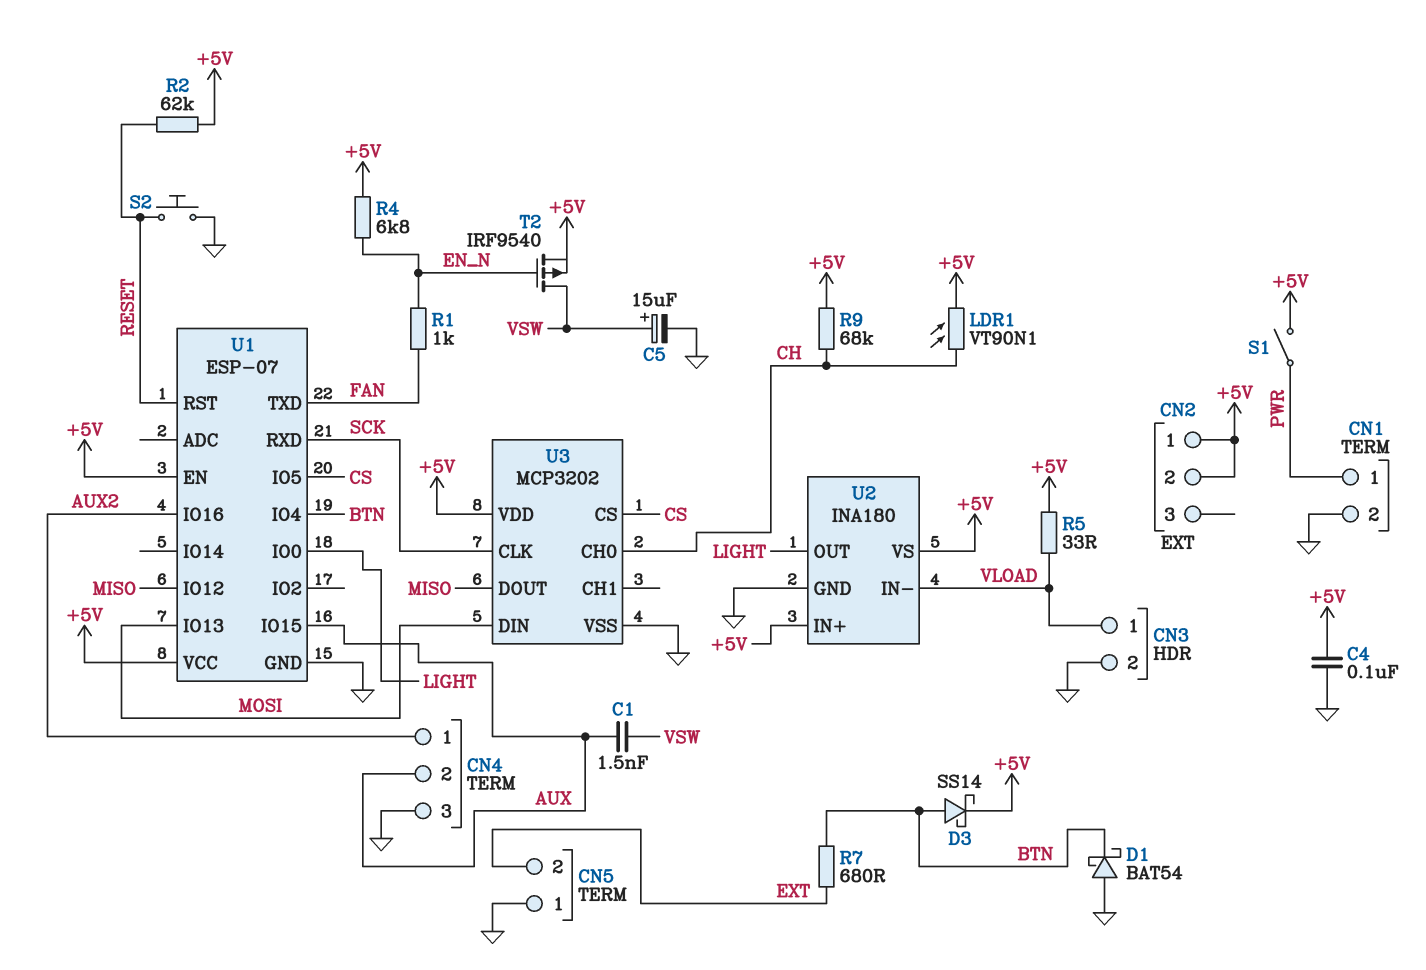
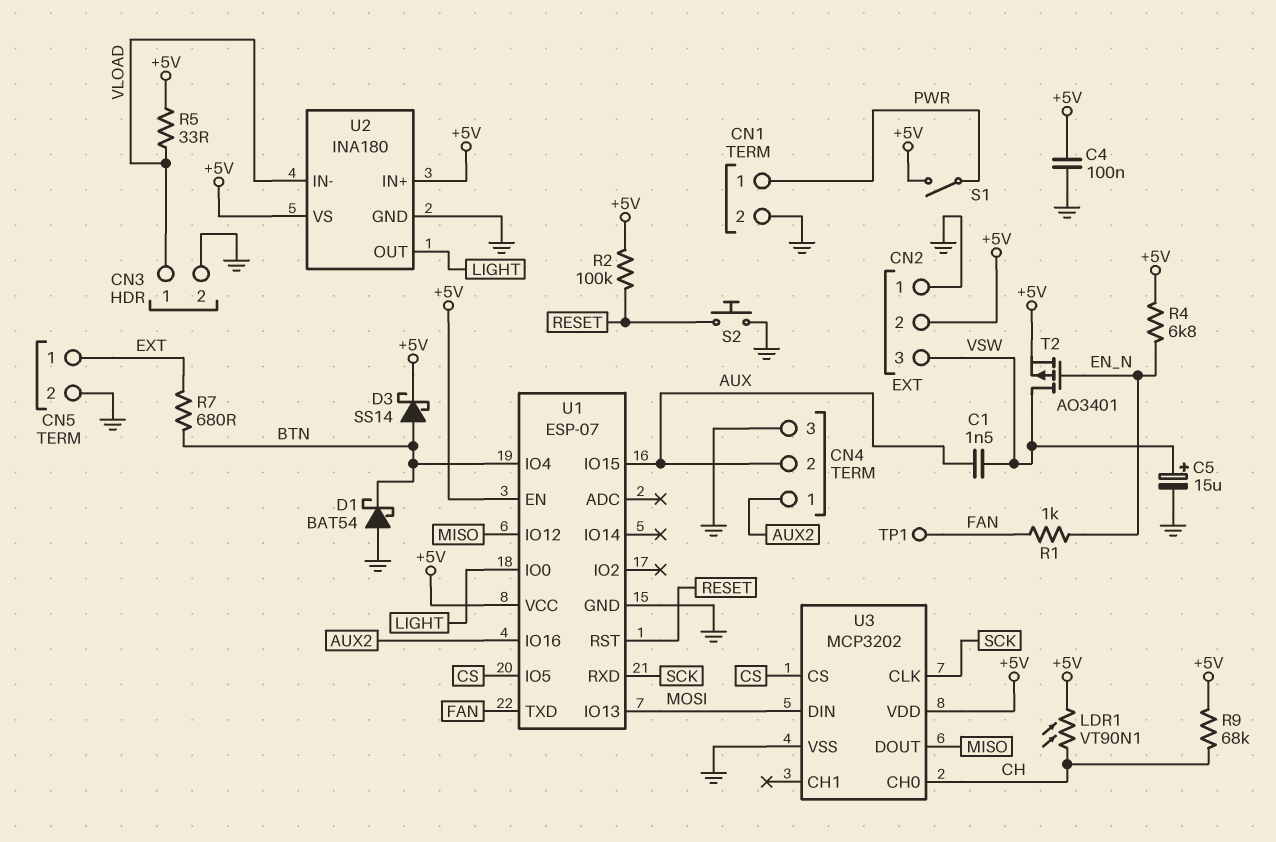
CN2 pin 1: +5V -> GND
CN2 pin 3: none -> VSW
CN5 pin 1: GND -> EXT
CN5 pin 2: EXT -> GND
R2: 62k (+5V, RESET) -> 100k (+5V, RESET)
T2: PMOS IRF9540 (G EN_N, D VSW, S +5V) -> PMOS AO3401 (G EN_N, D VSW, S +5V)
TP1: none -> test point (FAN)

